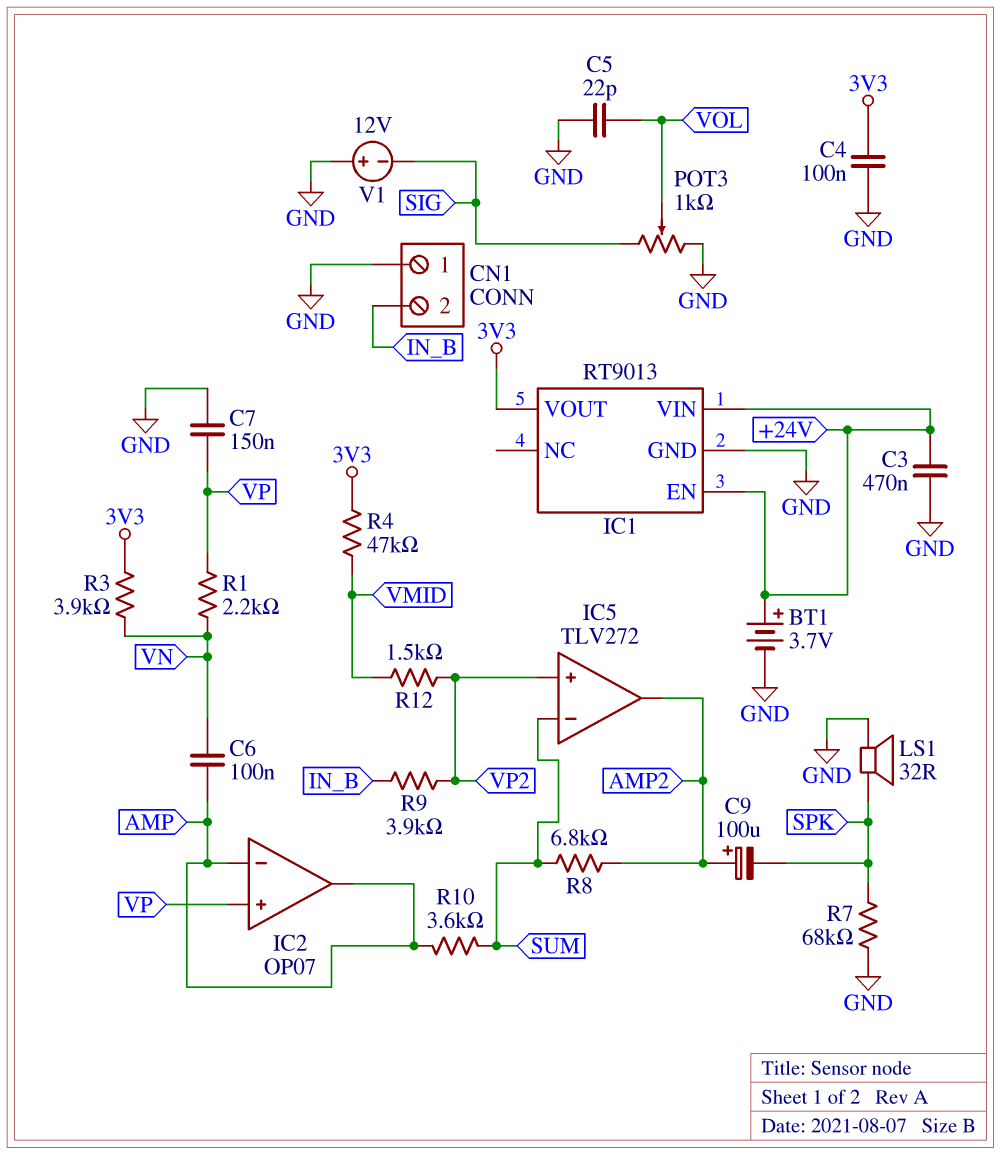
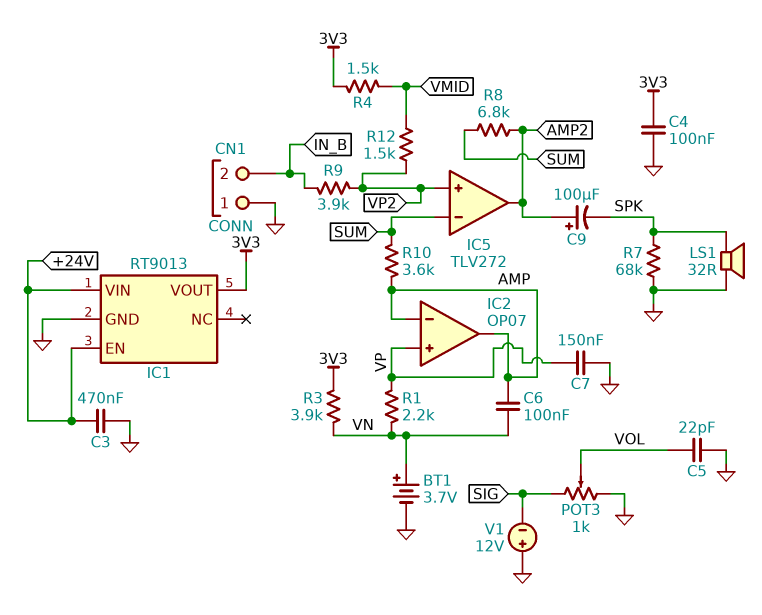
BT1: 3.7V (plus +24V, minus GND) -> 3.7V (plus VN, minus GND)
R4: 47k (3V3, VMID) -> 1.5k (3V3, VMID)

